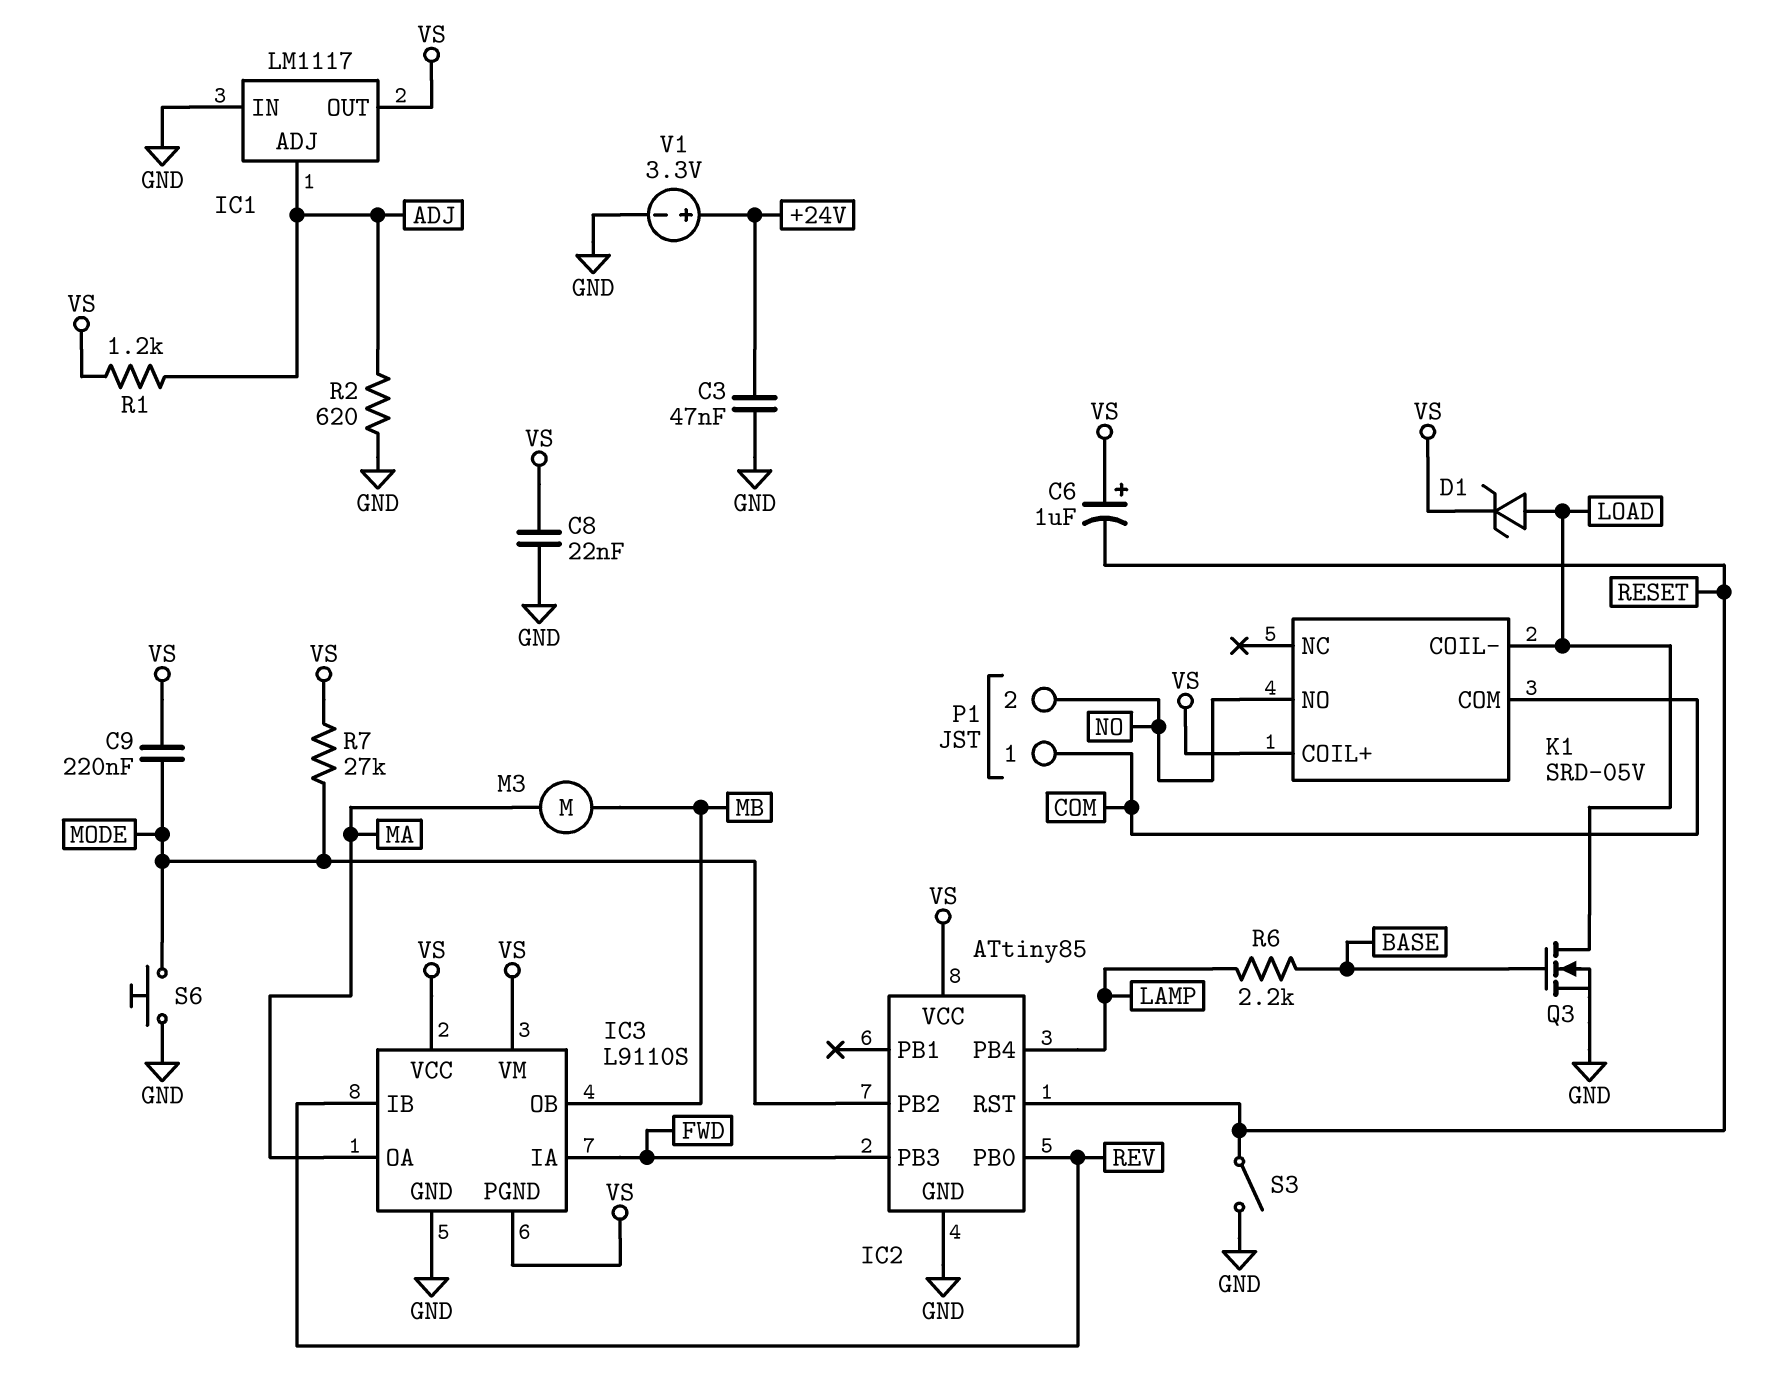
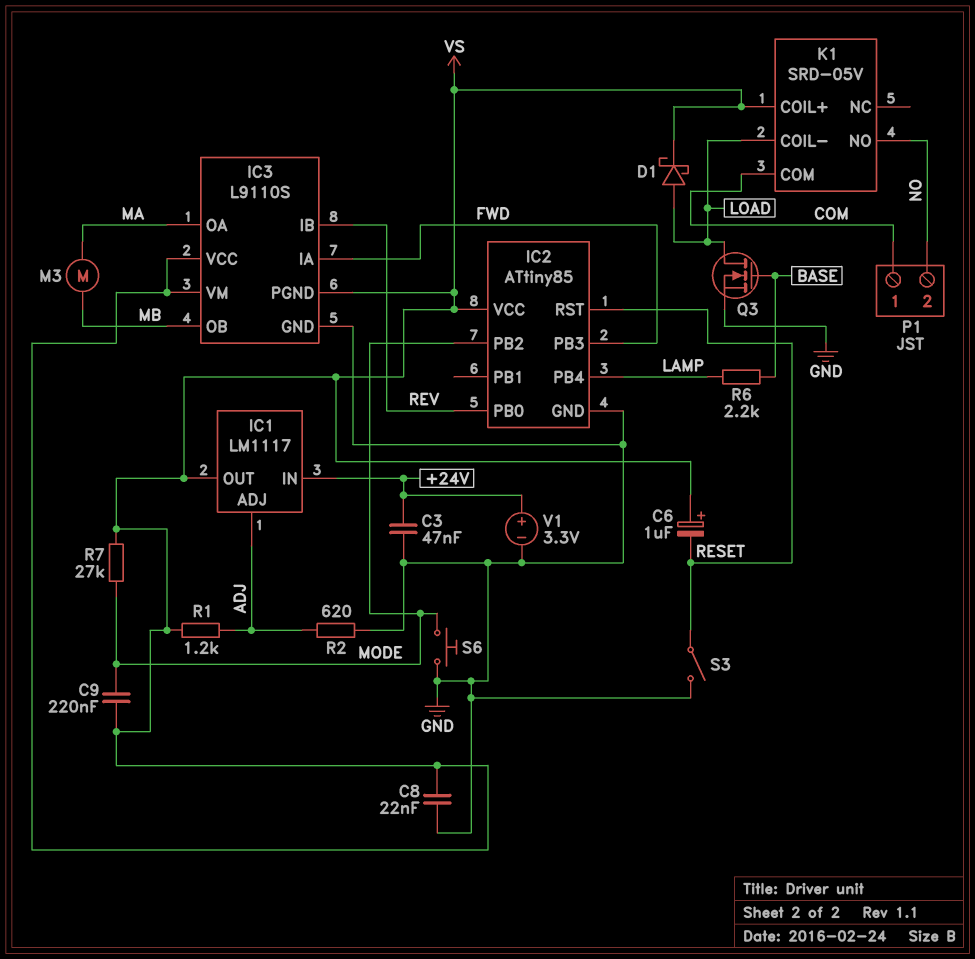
D1: zener (A LOAD, K VS) -> schottky (A LOAD, K VS)
IC1 pin IN: GND -> +24V

